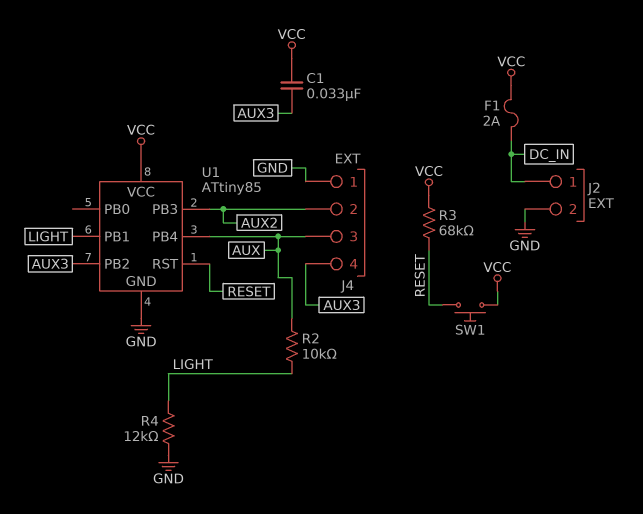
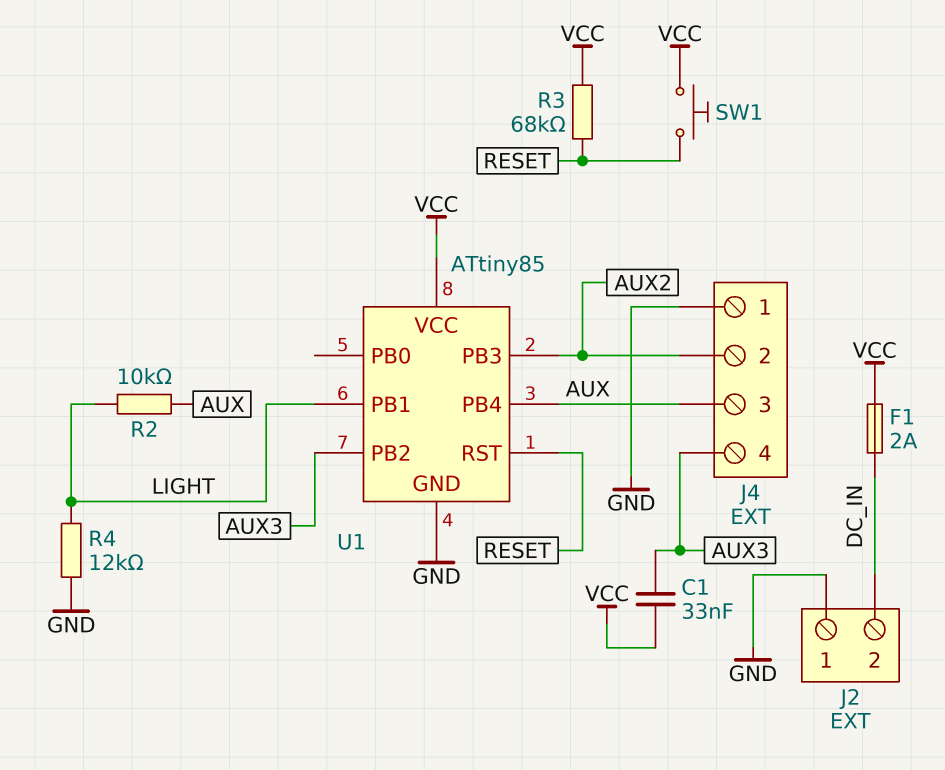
J2 pin 1: DC_IN -> GND
J2 pin 2: GND -> DC_IN

